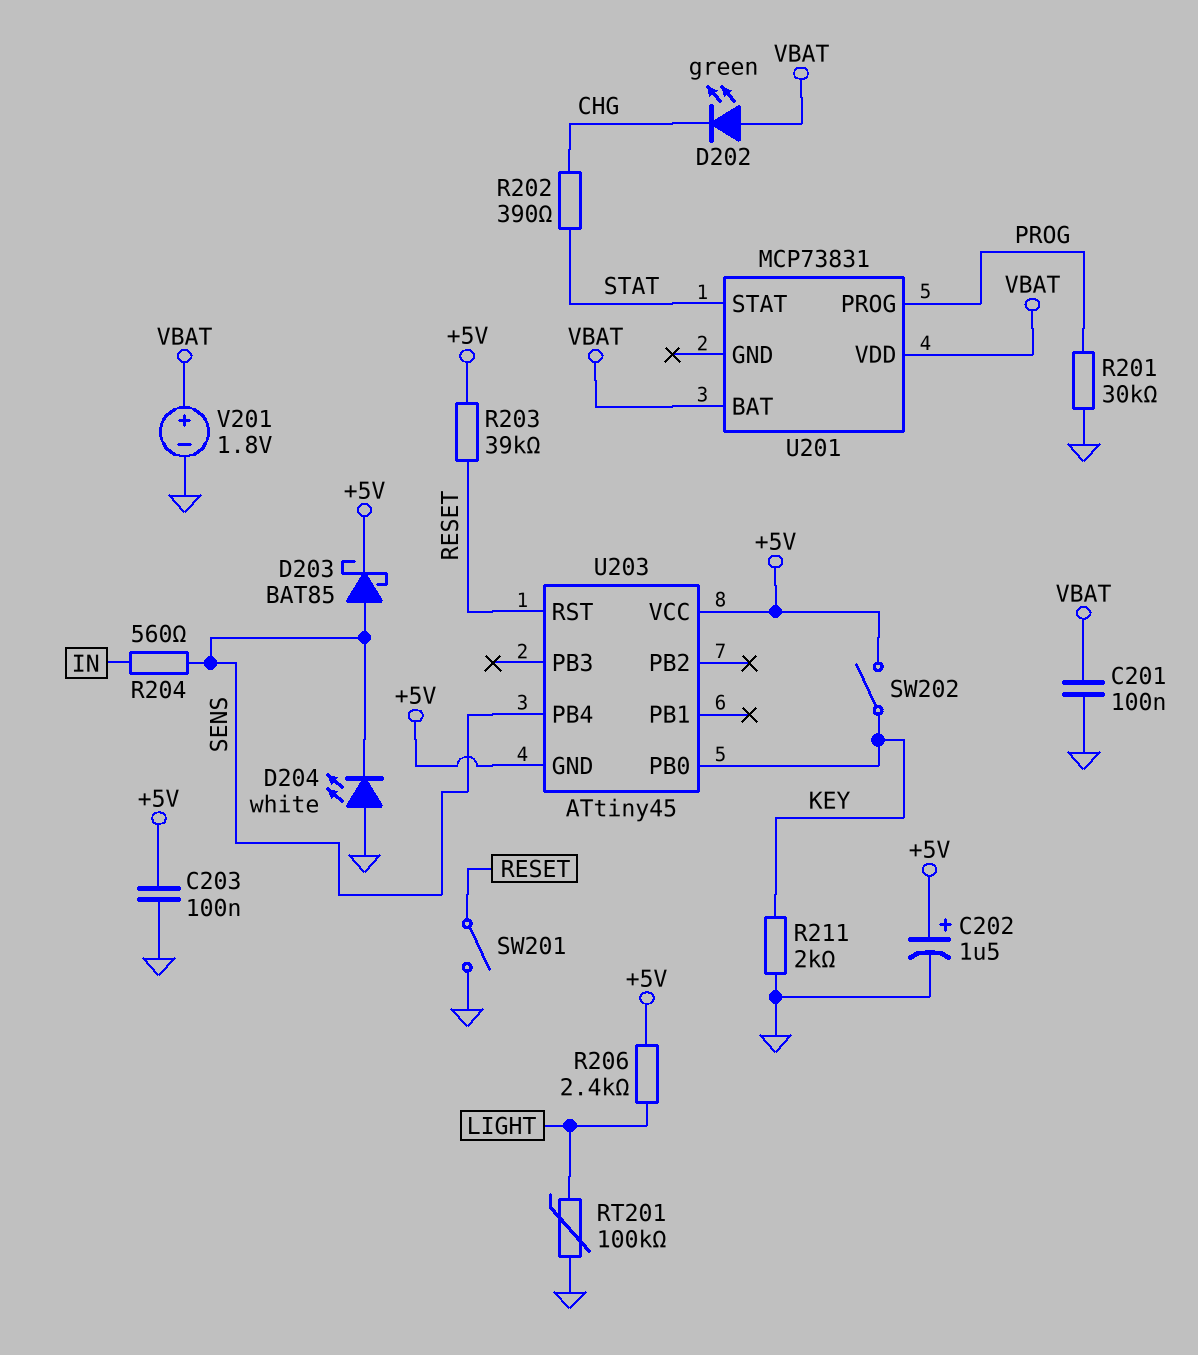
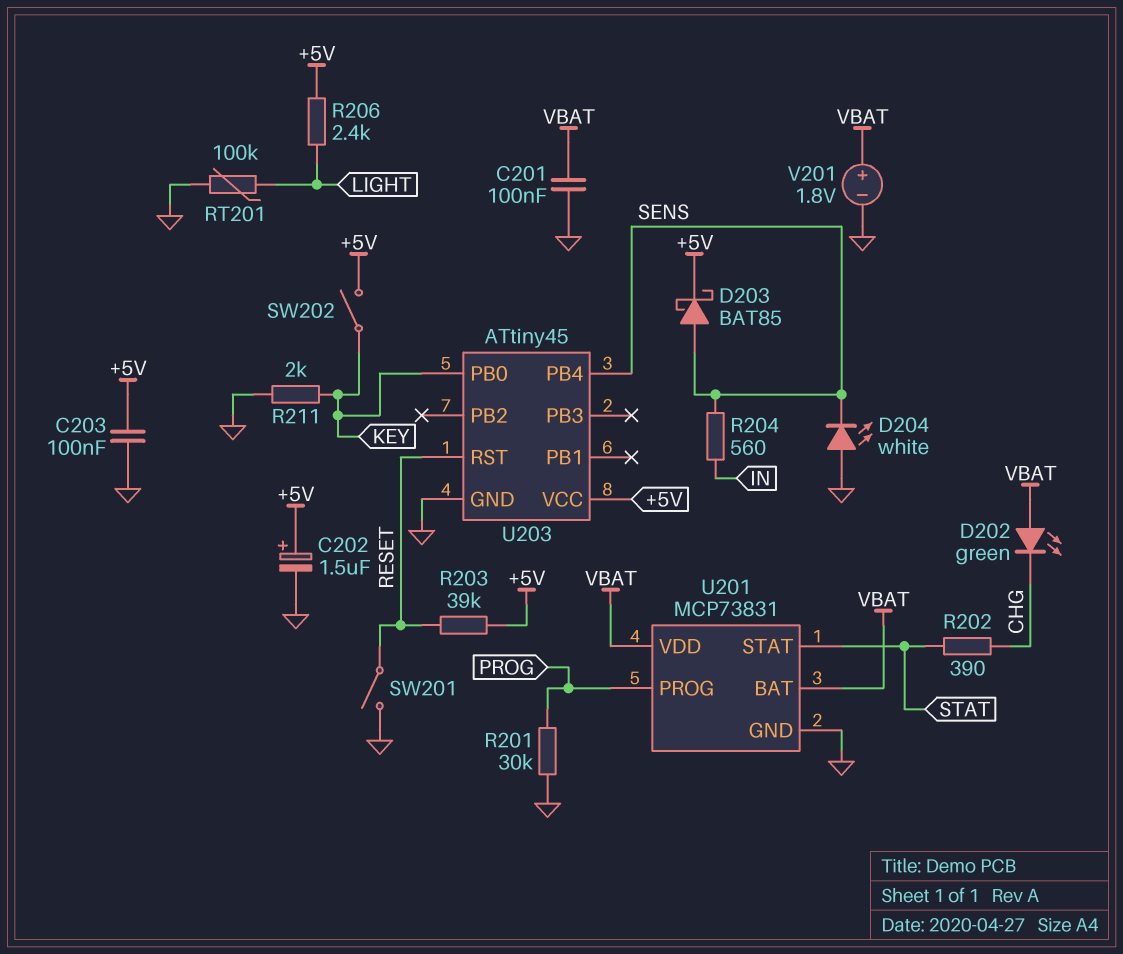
U201 pin GND: none -> GND
U203 pin GND: +5V -> GND

